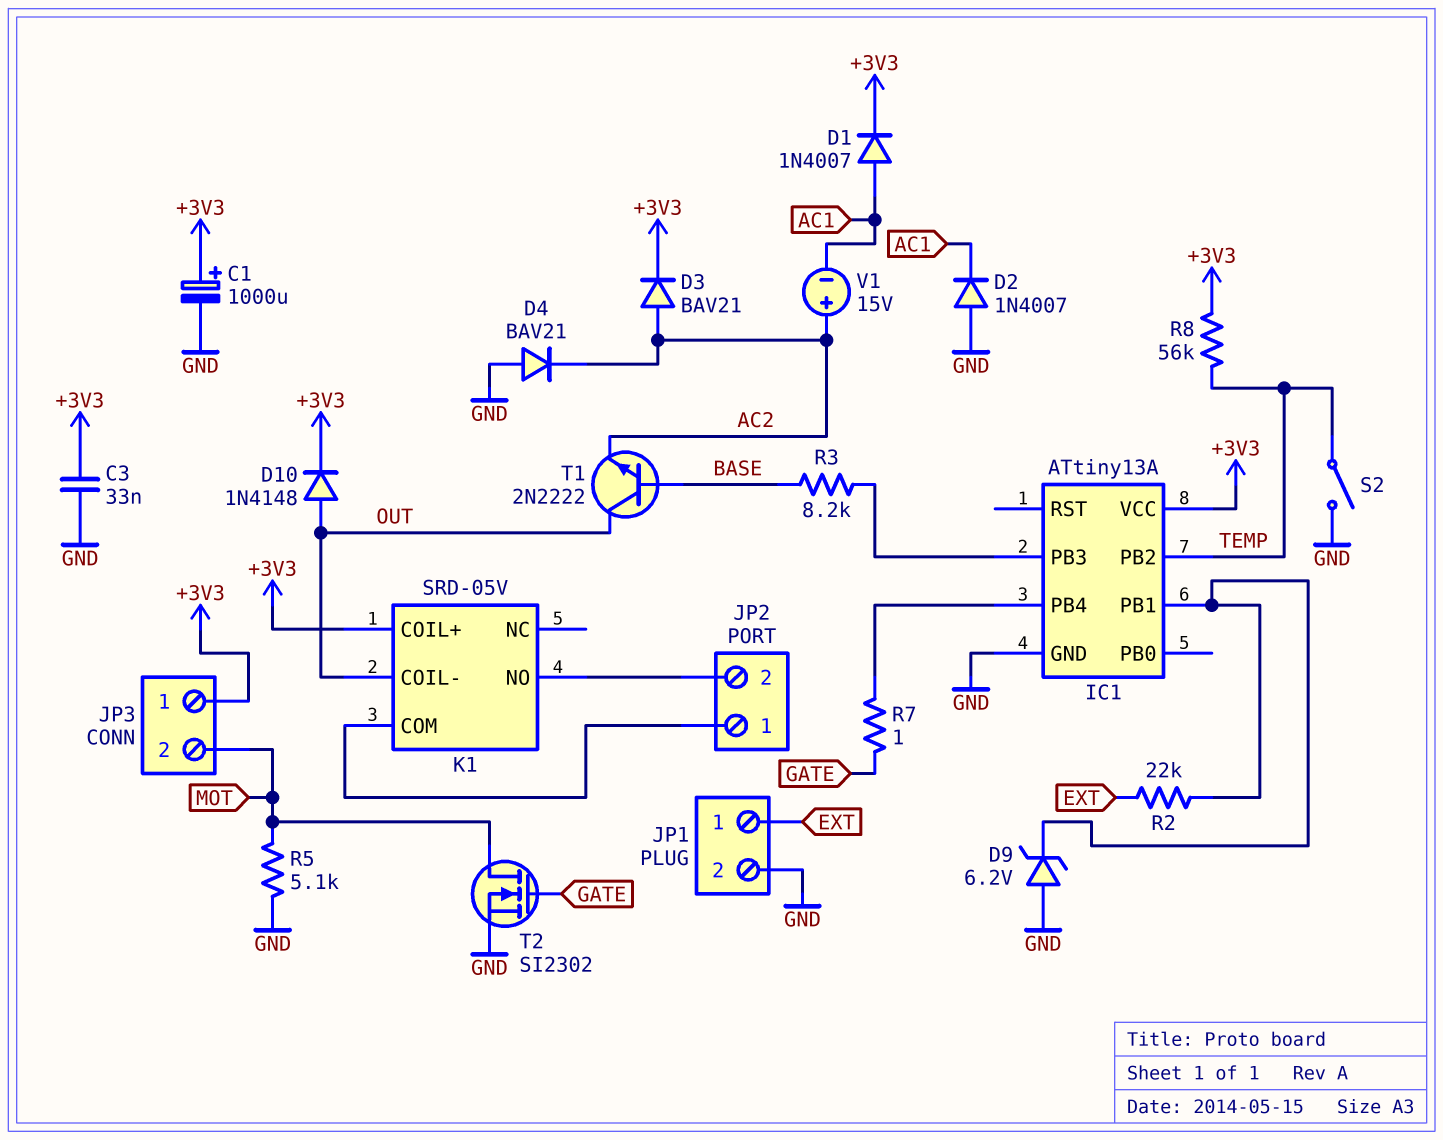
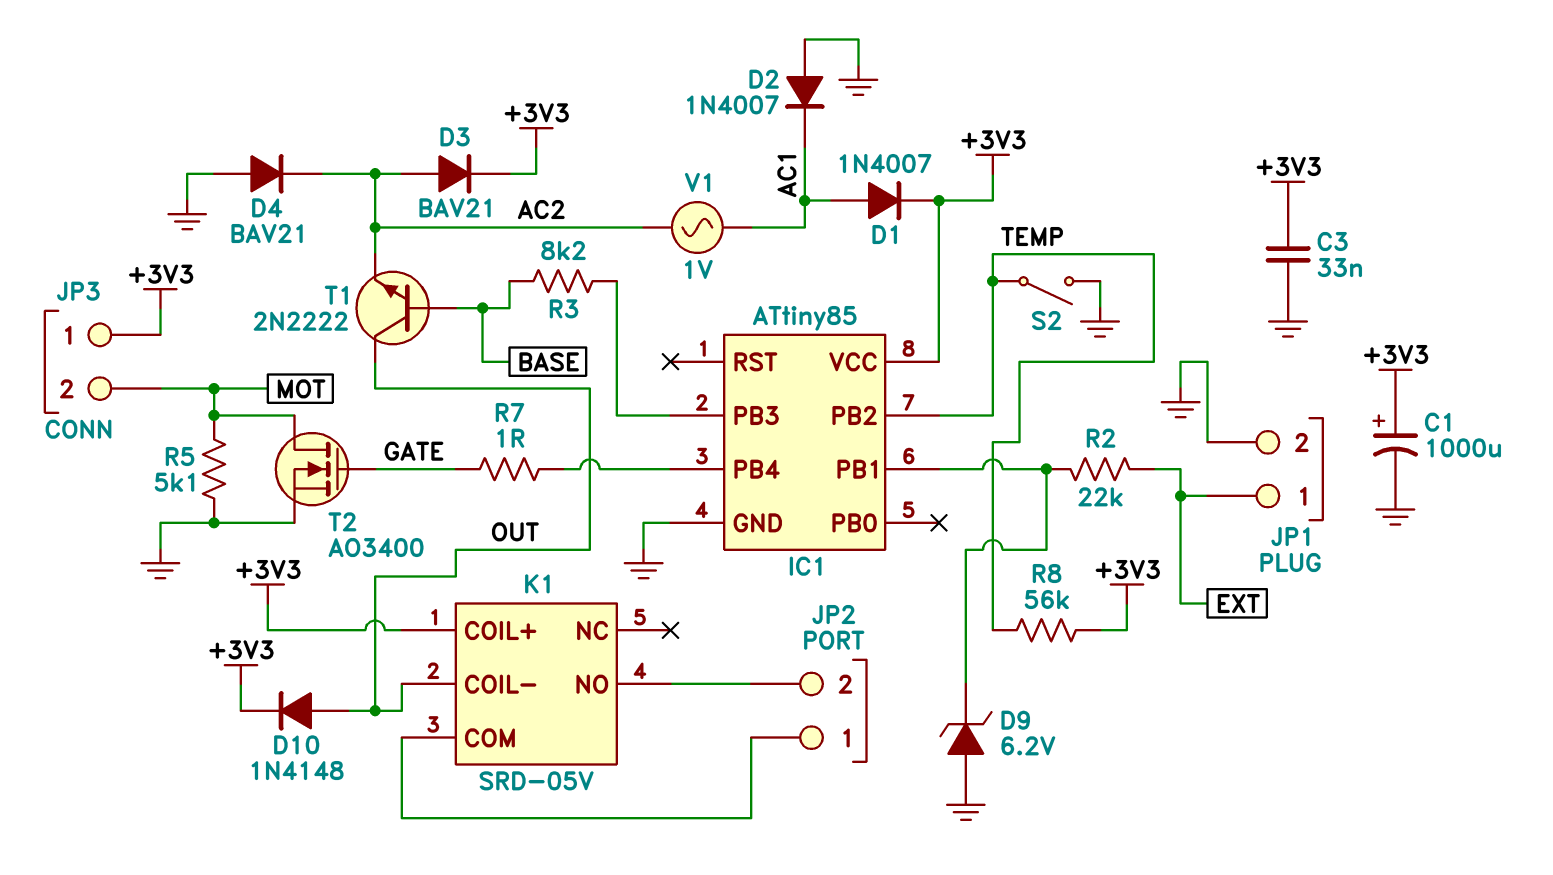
IC1: ATtiny13A -> ATtiny85
T2: NMOS SI2302 (G GATE, D MOT, S GND) -> NMOS AO3400 (G GATE, D MOT, S GND)
V1: 15V (plus AC2, minus AC1) -> AC 1V (AC1, AC2)

